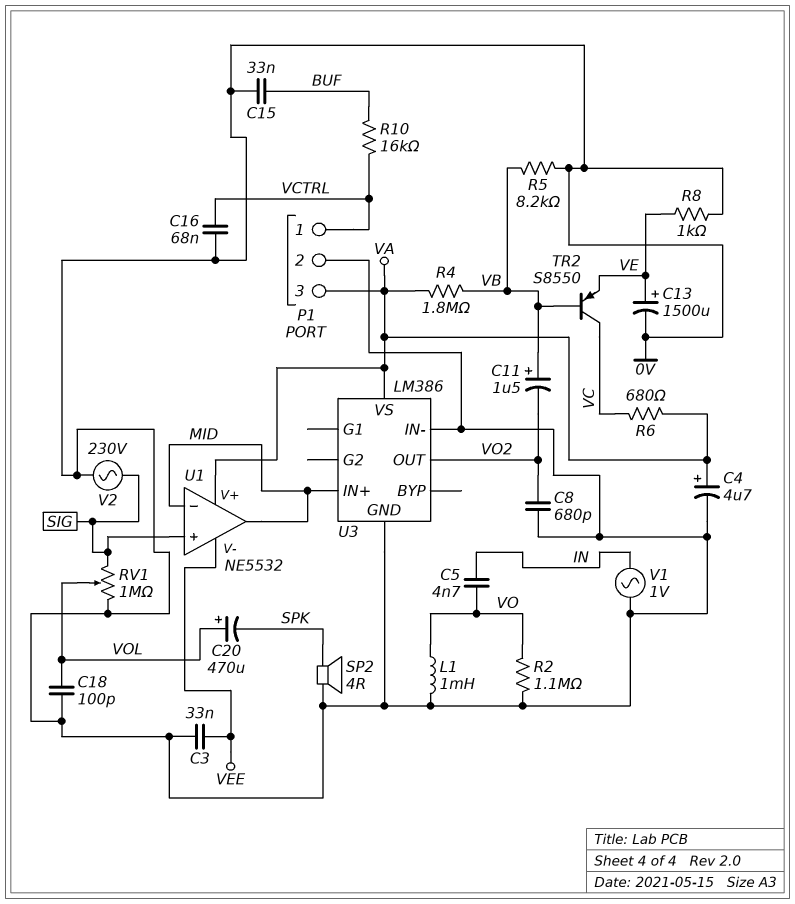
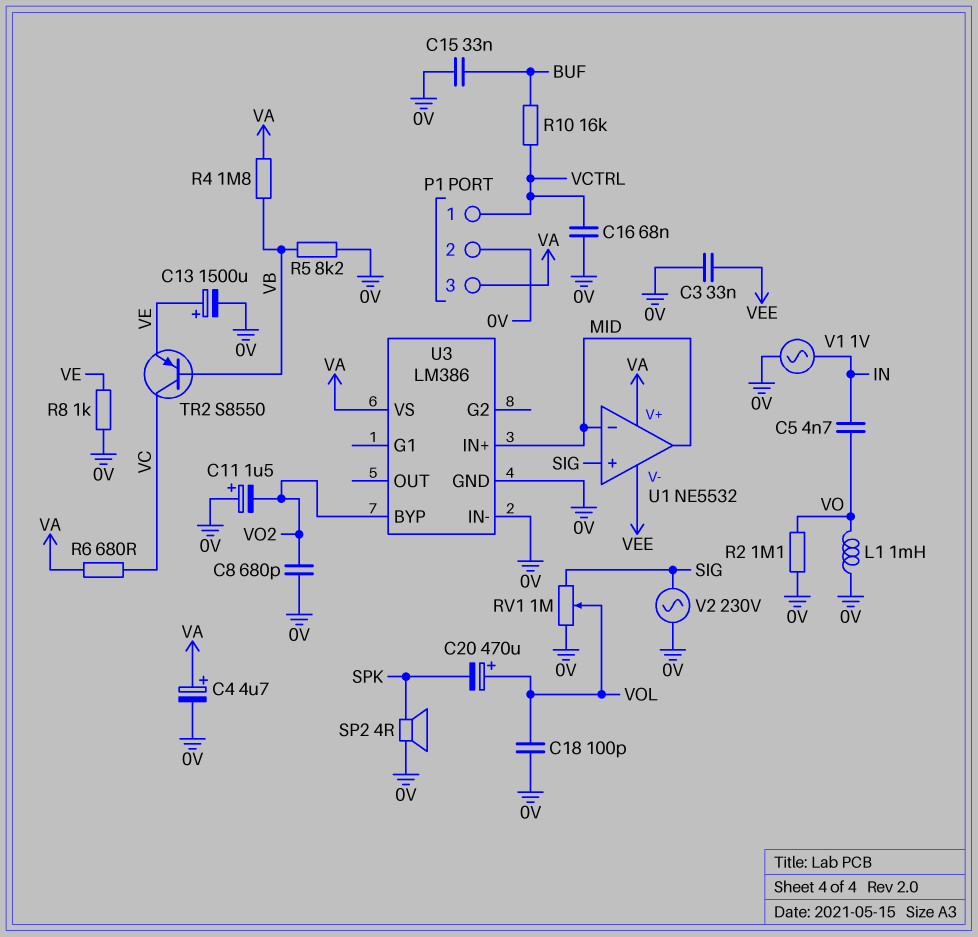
C11: 1.5uF (plus VB, minus VO2) -> 1.5uF (plus 0V, minus VO2)
U3 pin BYP: none -> VO2
U3 pin OUT: VO2 -> none

